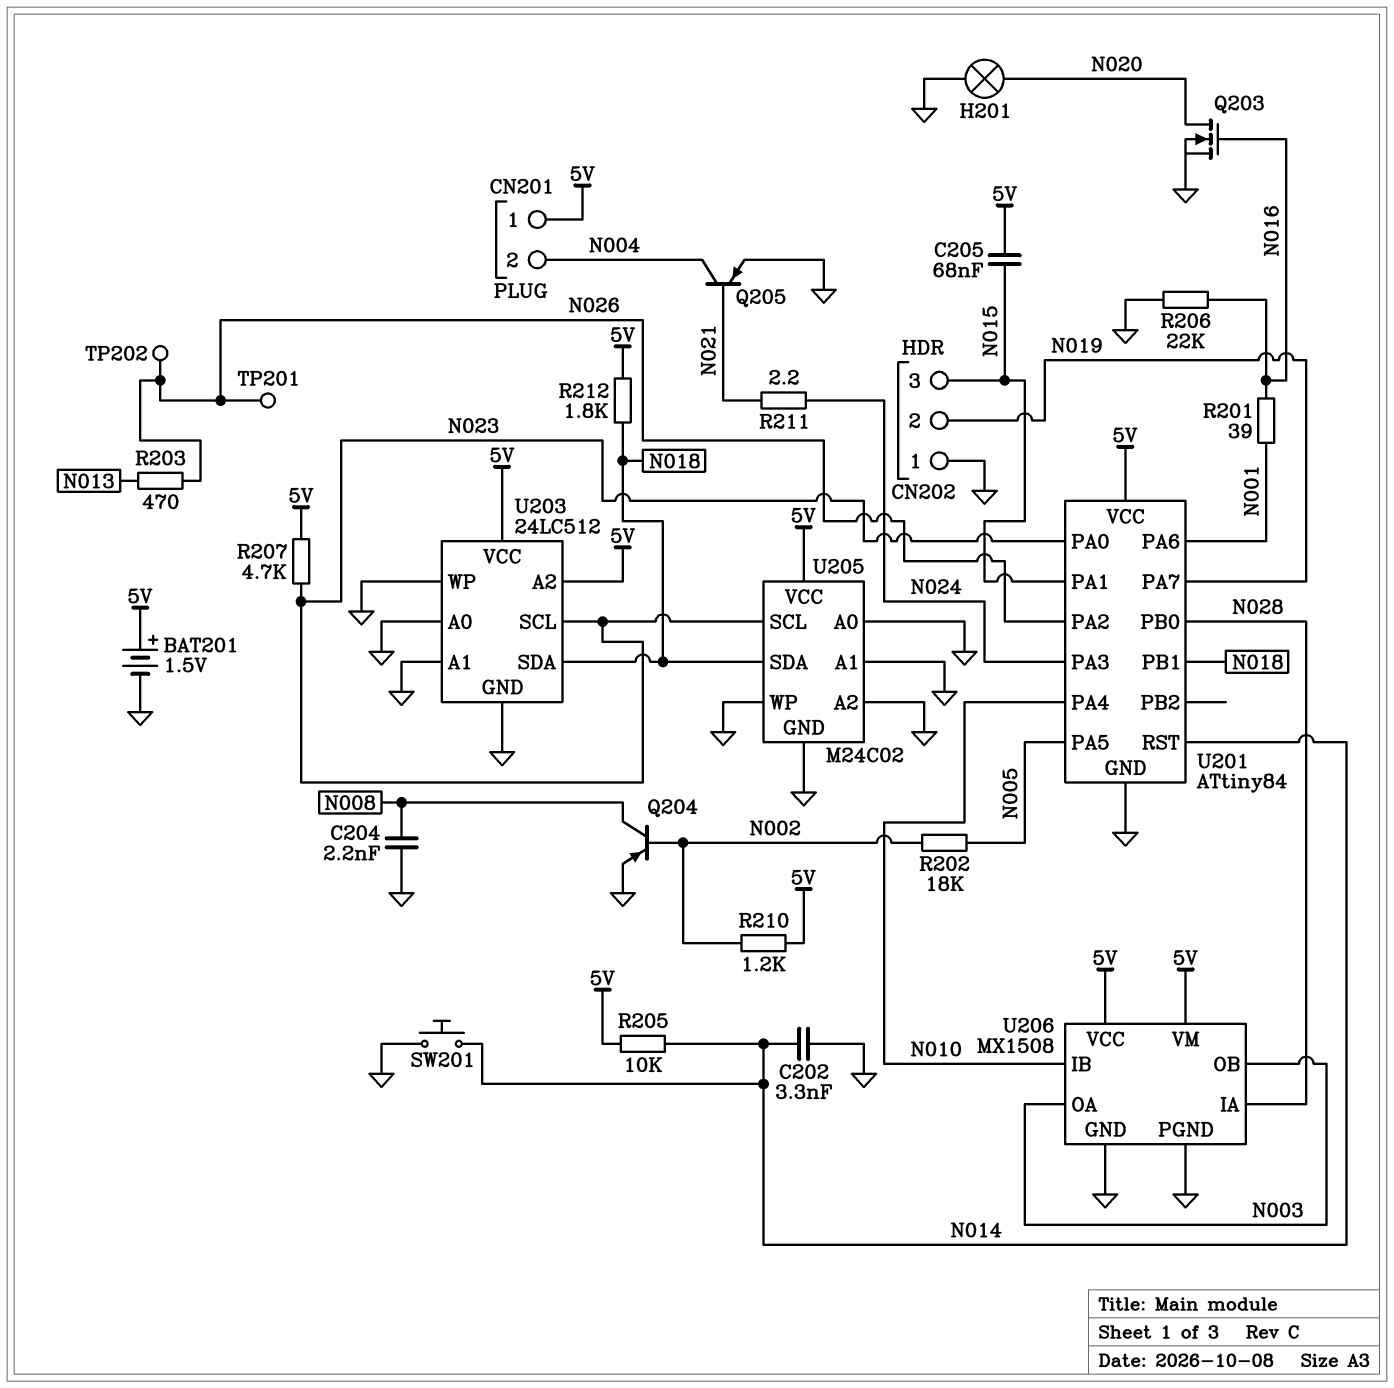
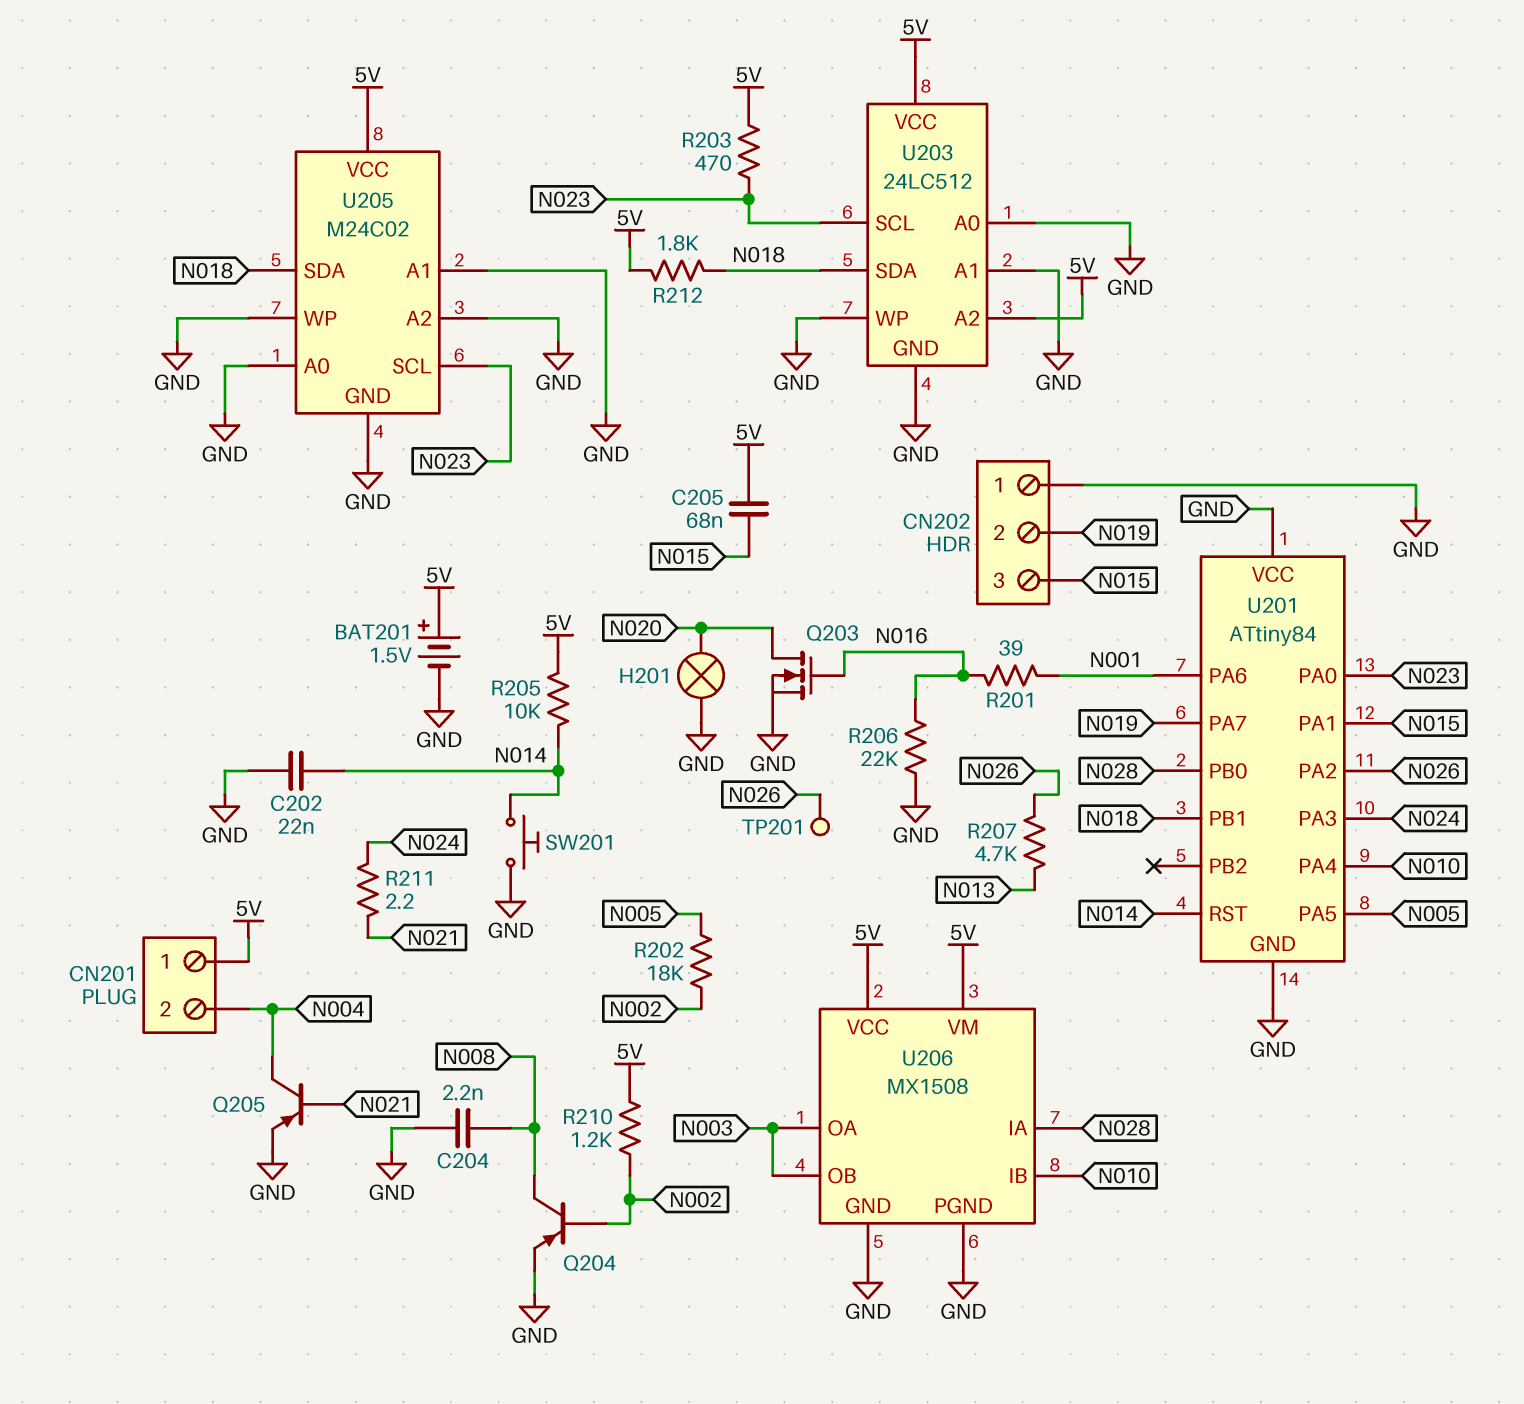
C202: 3.3nF (GND, N014) -> 22nF (GND, N014)
R203: 470 (N013, N026) -> 470 (5V, N023)
R207: 4.7k (5V, N023) -> 4.7k (N013, N026)
TP202: test point (N026) -> none
U201 pin VCC: 5V -> GND

